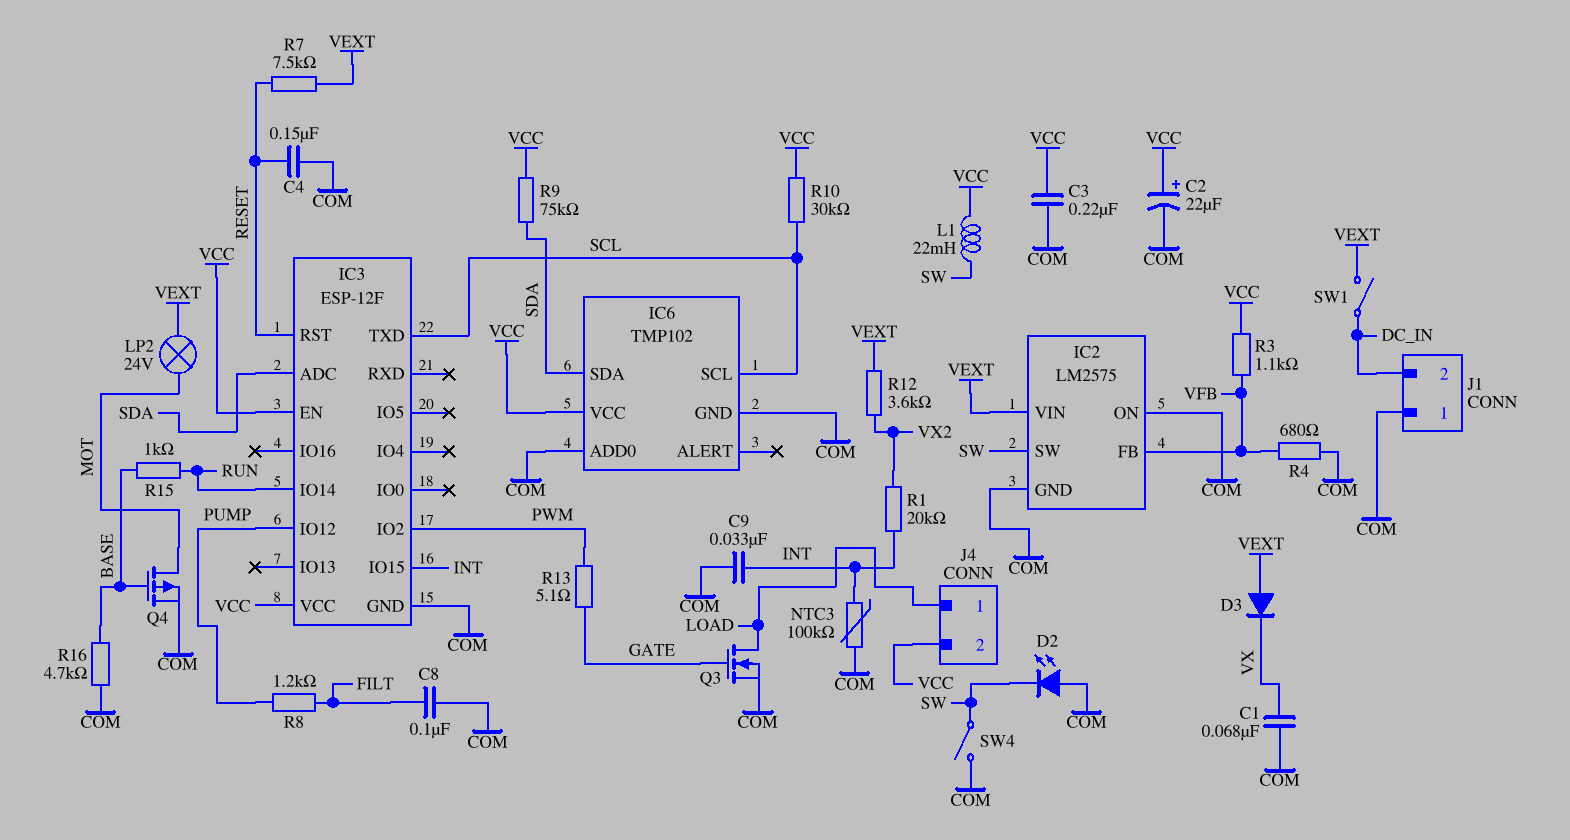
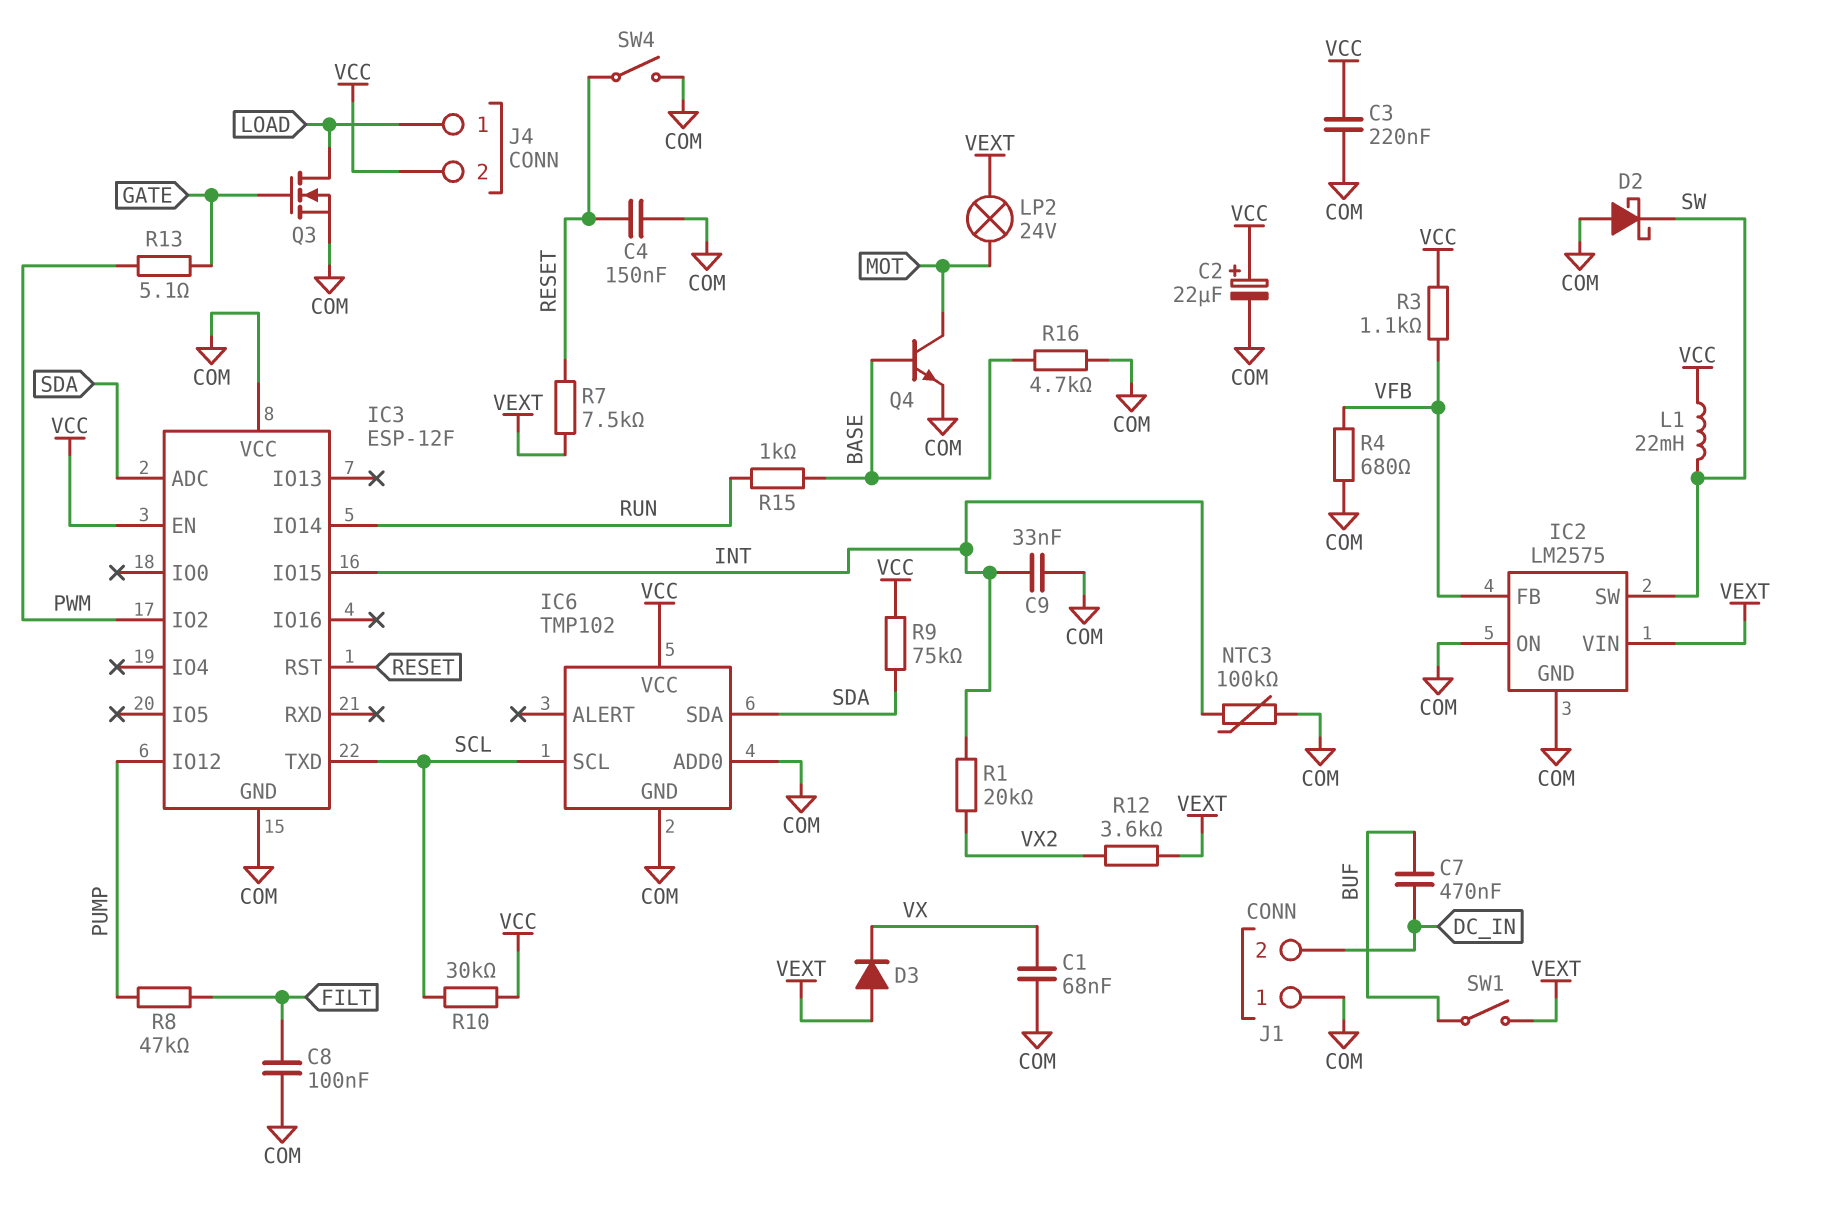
C7: none -> 470nF (BUF, DC_IN)
D2: LED (A COM, K SW) -> schottky (A COM, K SW)
IC3 pin VCC: VCC -> COM
Q4: PMOS (G BASE, D MOT, S COM) -> NPN (B BASE, C MOT, E COM)
R8: 1.2k (FILT, PUMP) -> 47k (FILT, PUMP)
SW1: switch (DC_IN, VEXT) -> switch (BUF, VEXT)
SW4: switch (COM, SW) -> switch (COM, RESET)

